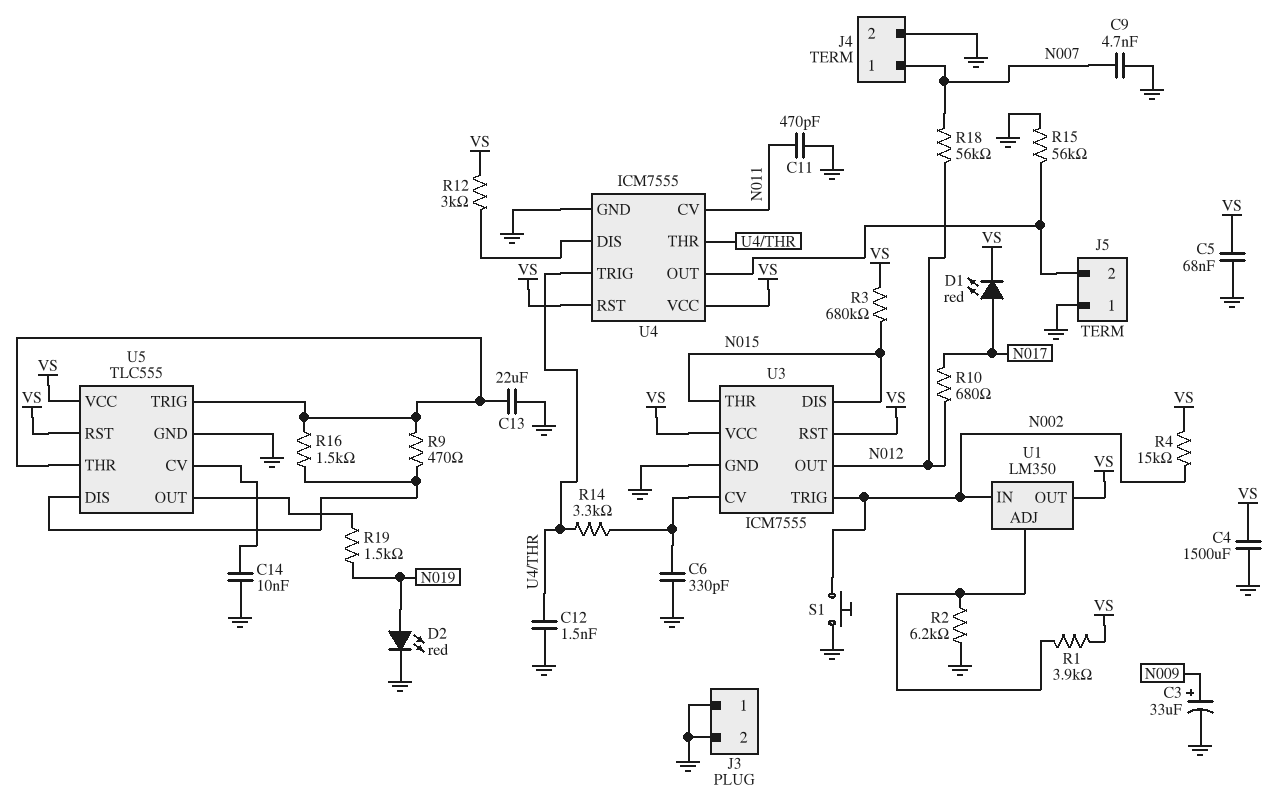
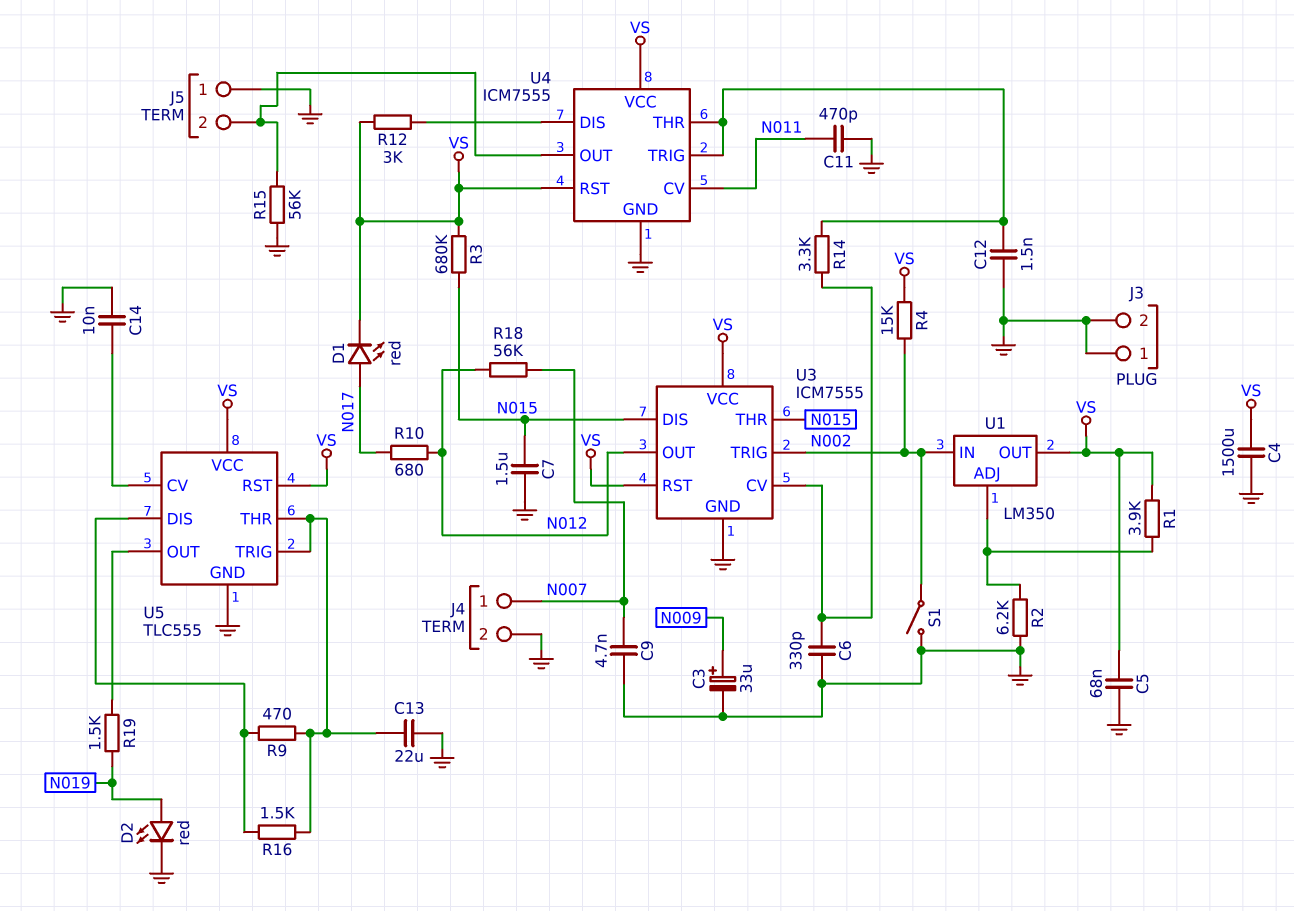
C7: none -> 1.5uF (GND, N015)
S1: button (GND, N002) -> switch (GND, N002)

